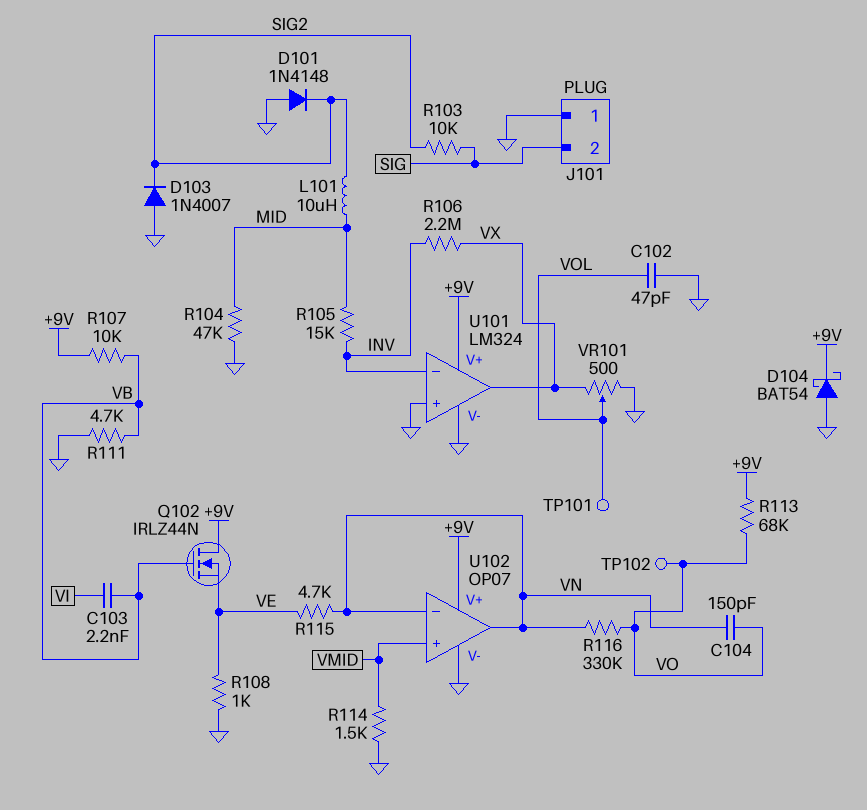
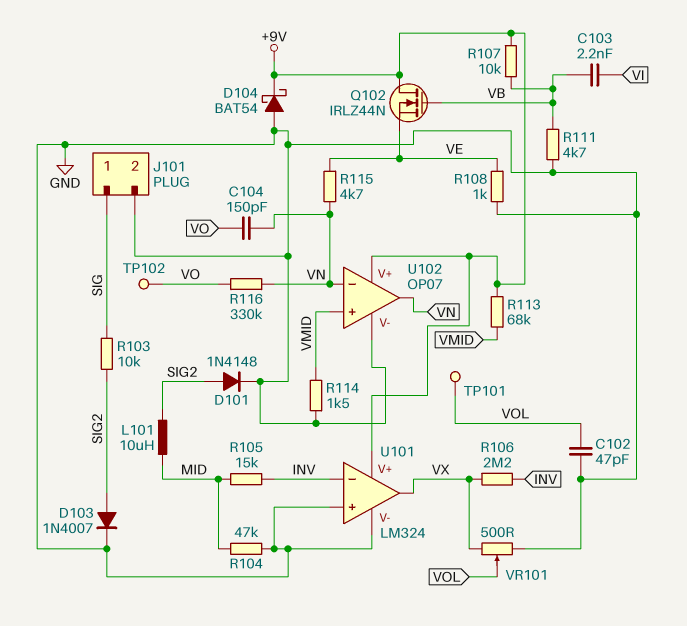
D101: diode 1N4148 (A GND, K SIG2) -> diode 1N4148 (A SIG2, K GND)
D103: diode 1N4007 (A GND, K SIG2) -> diode 1N4007 (A SIG2, K GND)
J101 pin 1: GND -> SIG
J101 pin 2: SIG -> GND
R113: 68k (+9V, VO) -> 68k (+9V, VMID)

